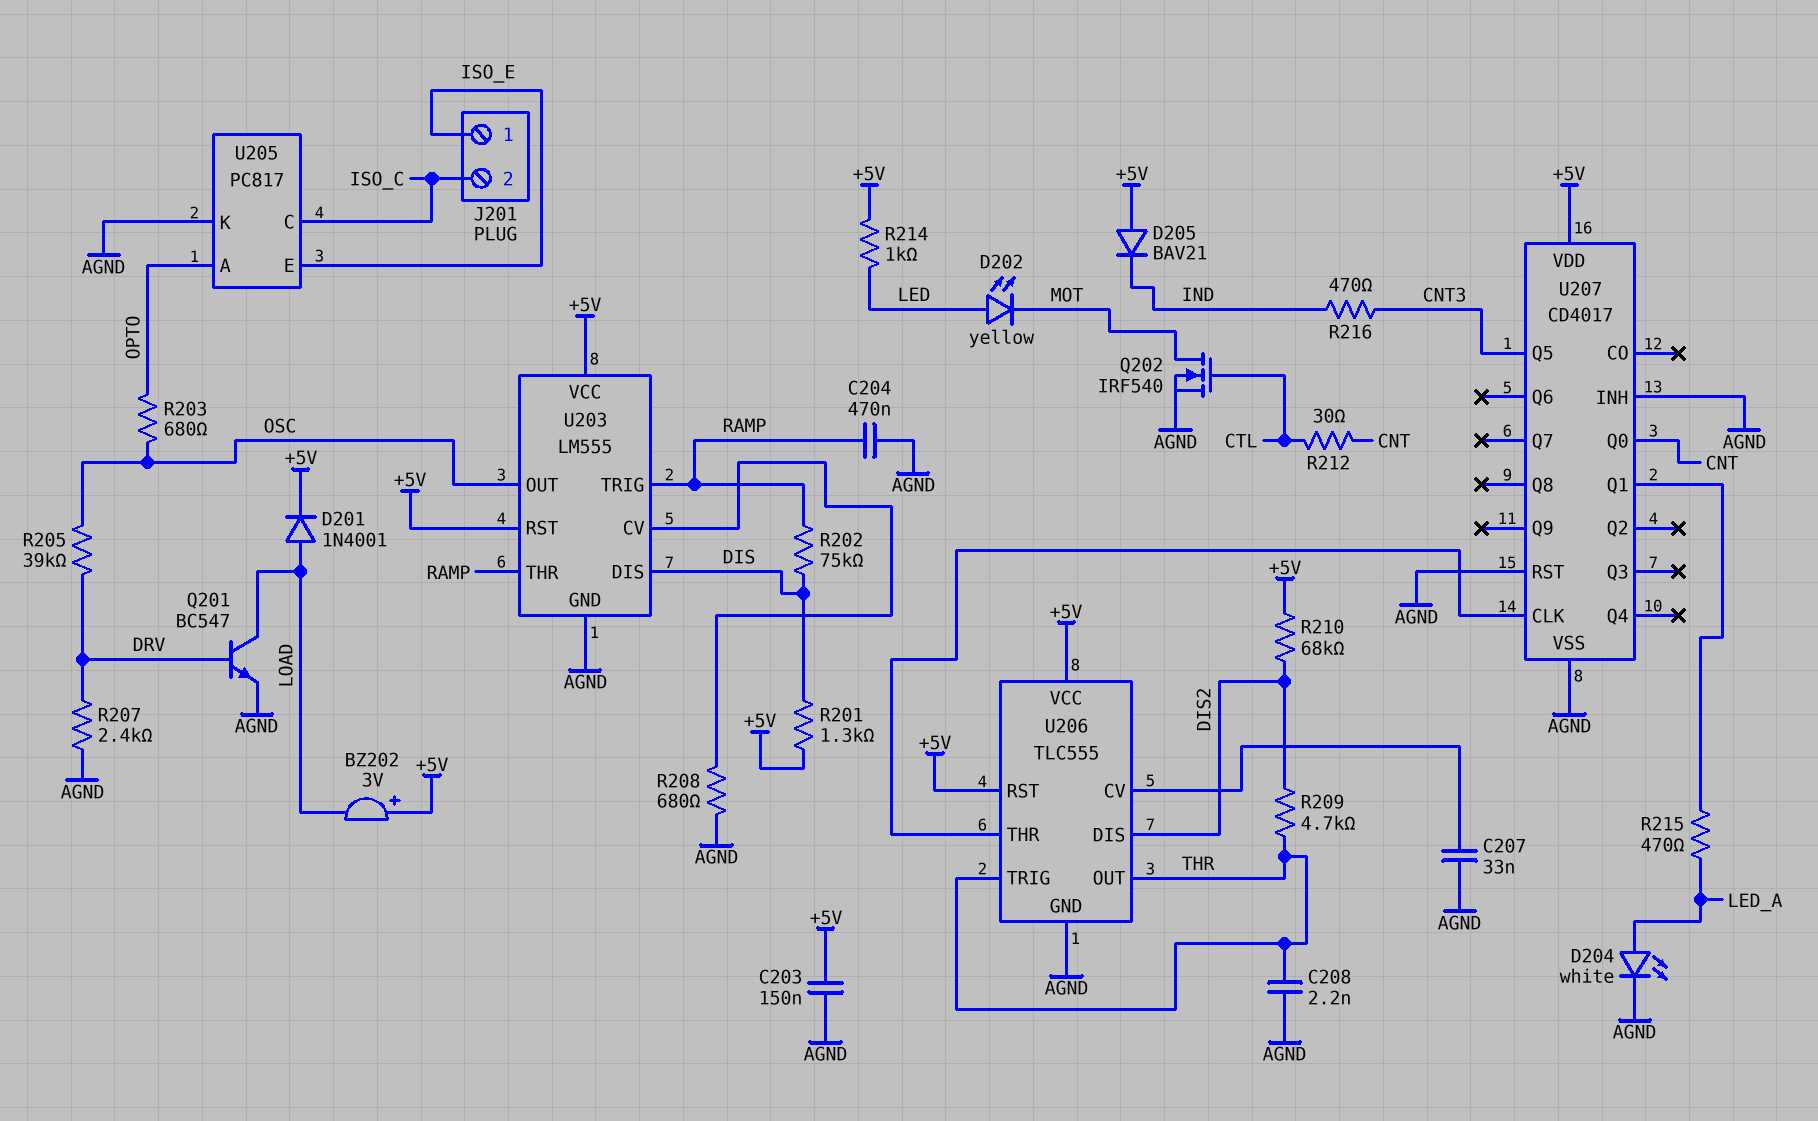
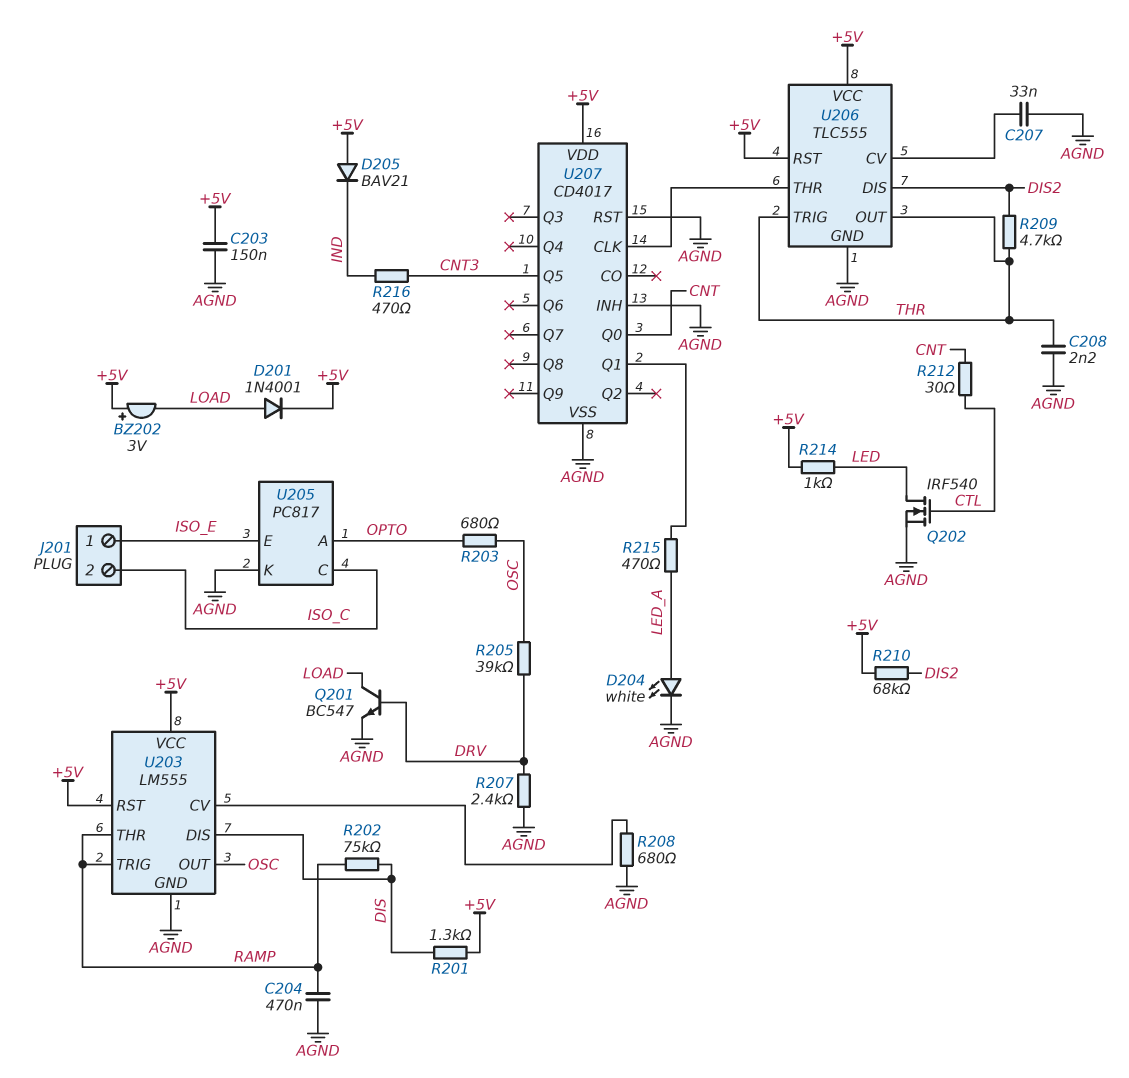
D202: LED yellow (A LED, K MOT) -> none
Q202: NMOS IRF540 (G CTL, D MOT, S AGND) -> NMOS IRF540 (G CTL, D LED, S AGND)

